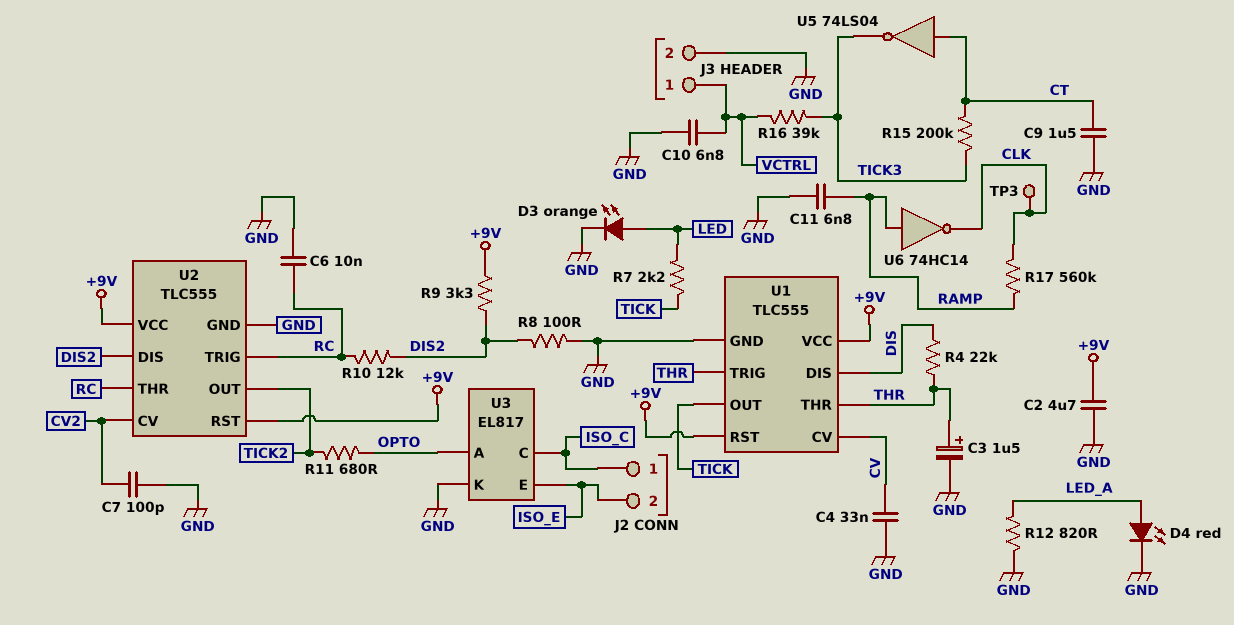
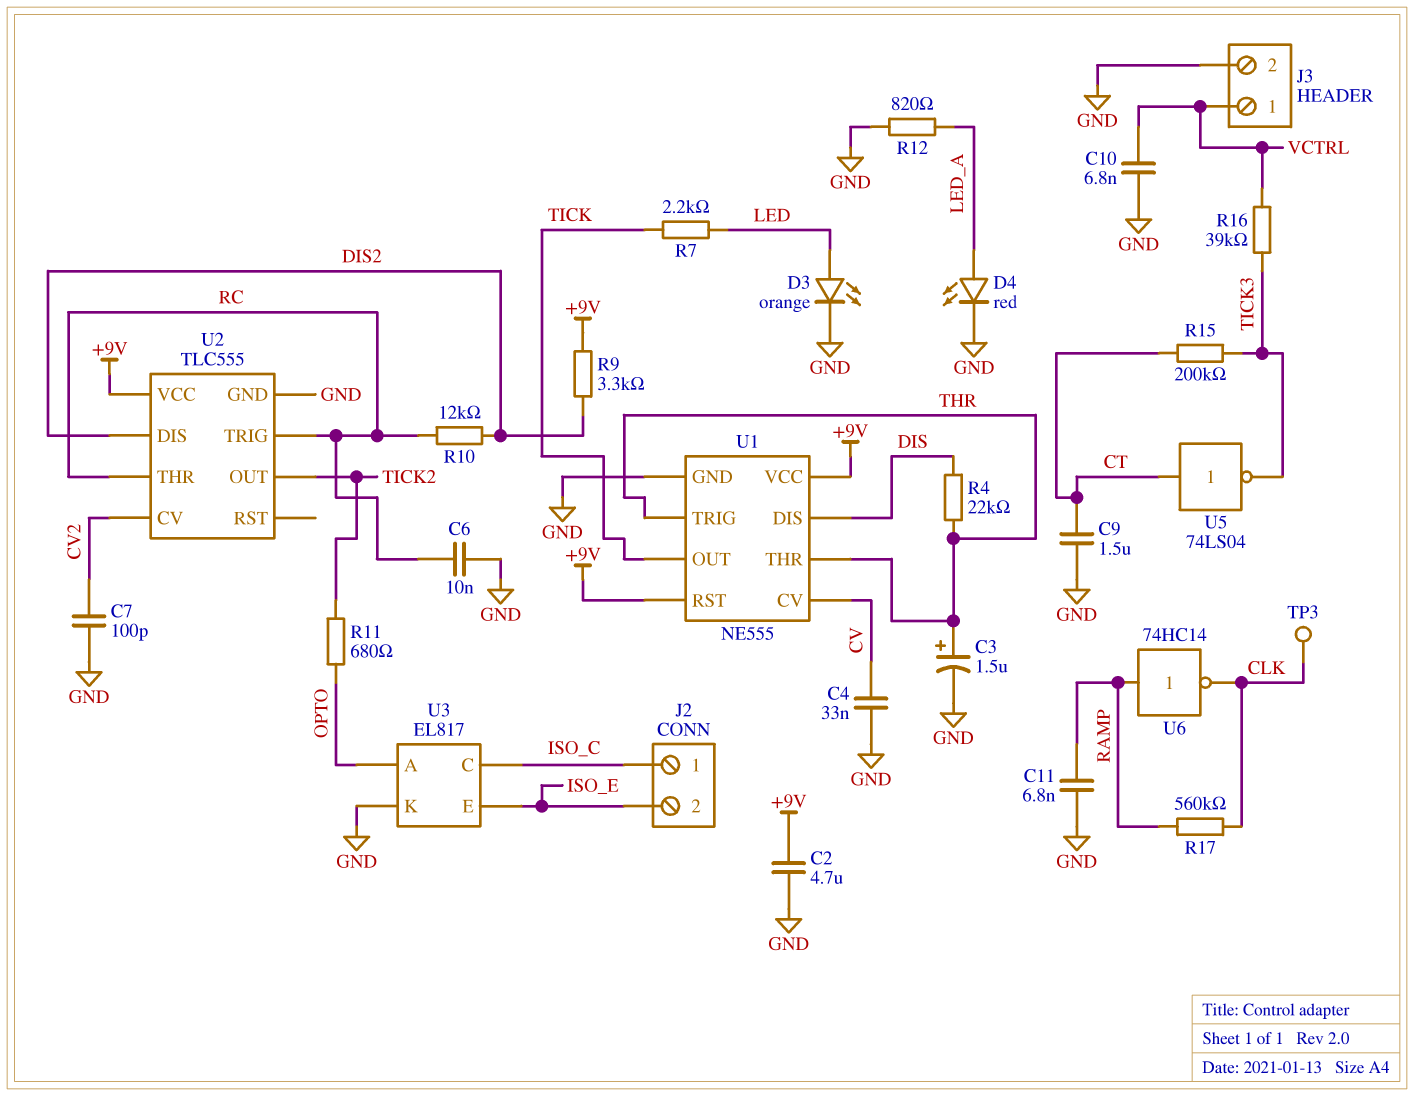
R8: 100 (DIS2, GND) -> none
U1: TLC555 -> NE555
U2 pin RST: +9V -> none

